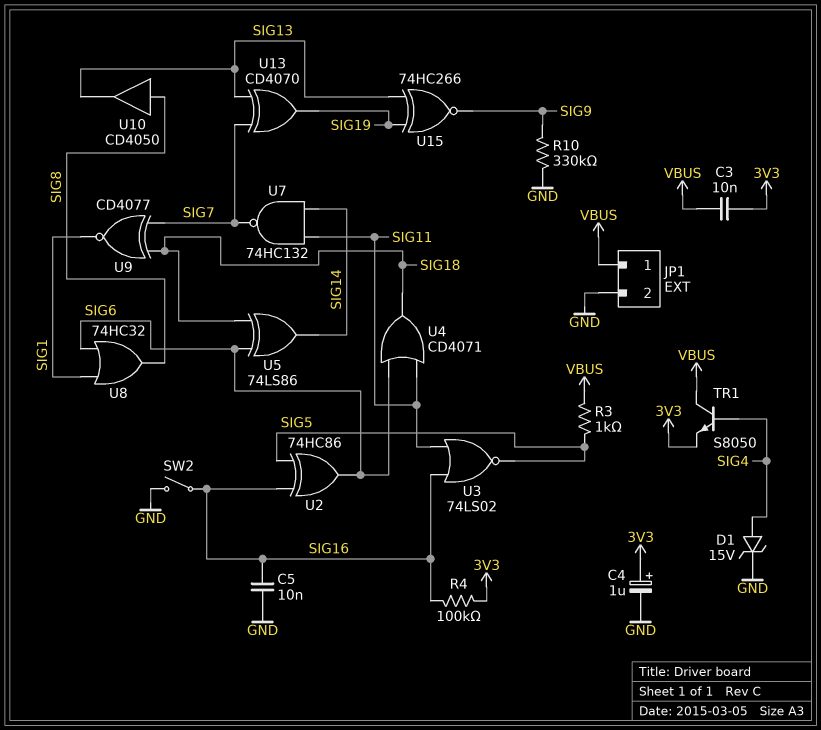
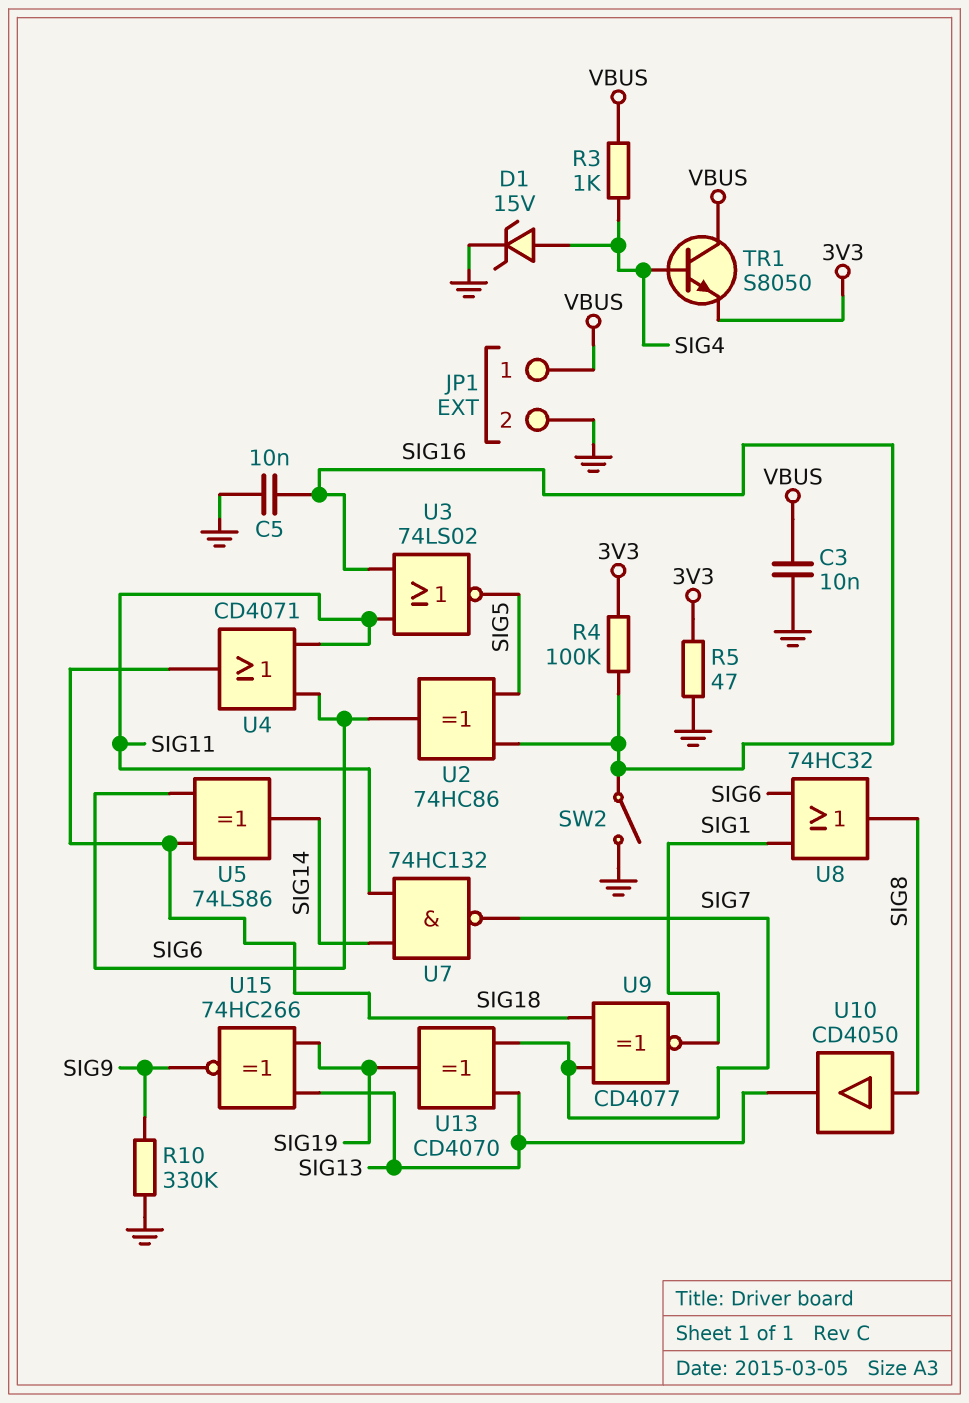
C3: 10nF (3V3, VBUS) -> 10nF (GND, VBUS)
C4: 1uF (plus 3V3, minus GND) -> none
R3: 1k (SIG5, VBUS) -> 1k (SIG4, VBUS)
R5: none -> 47 (3V3, GND)

